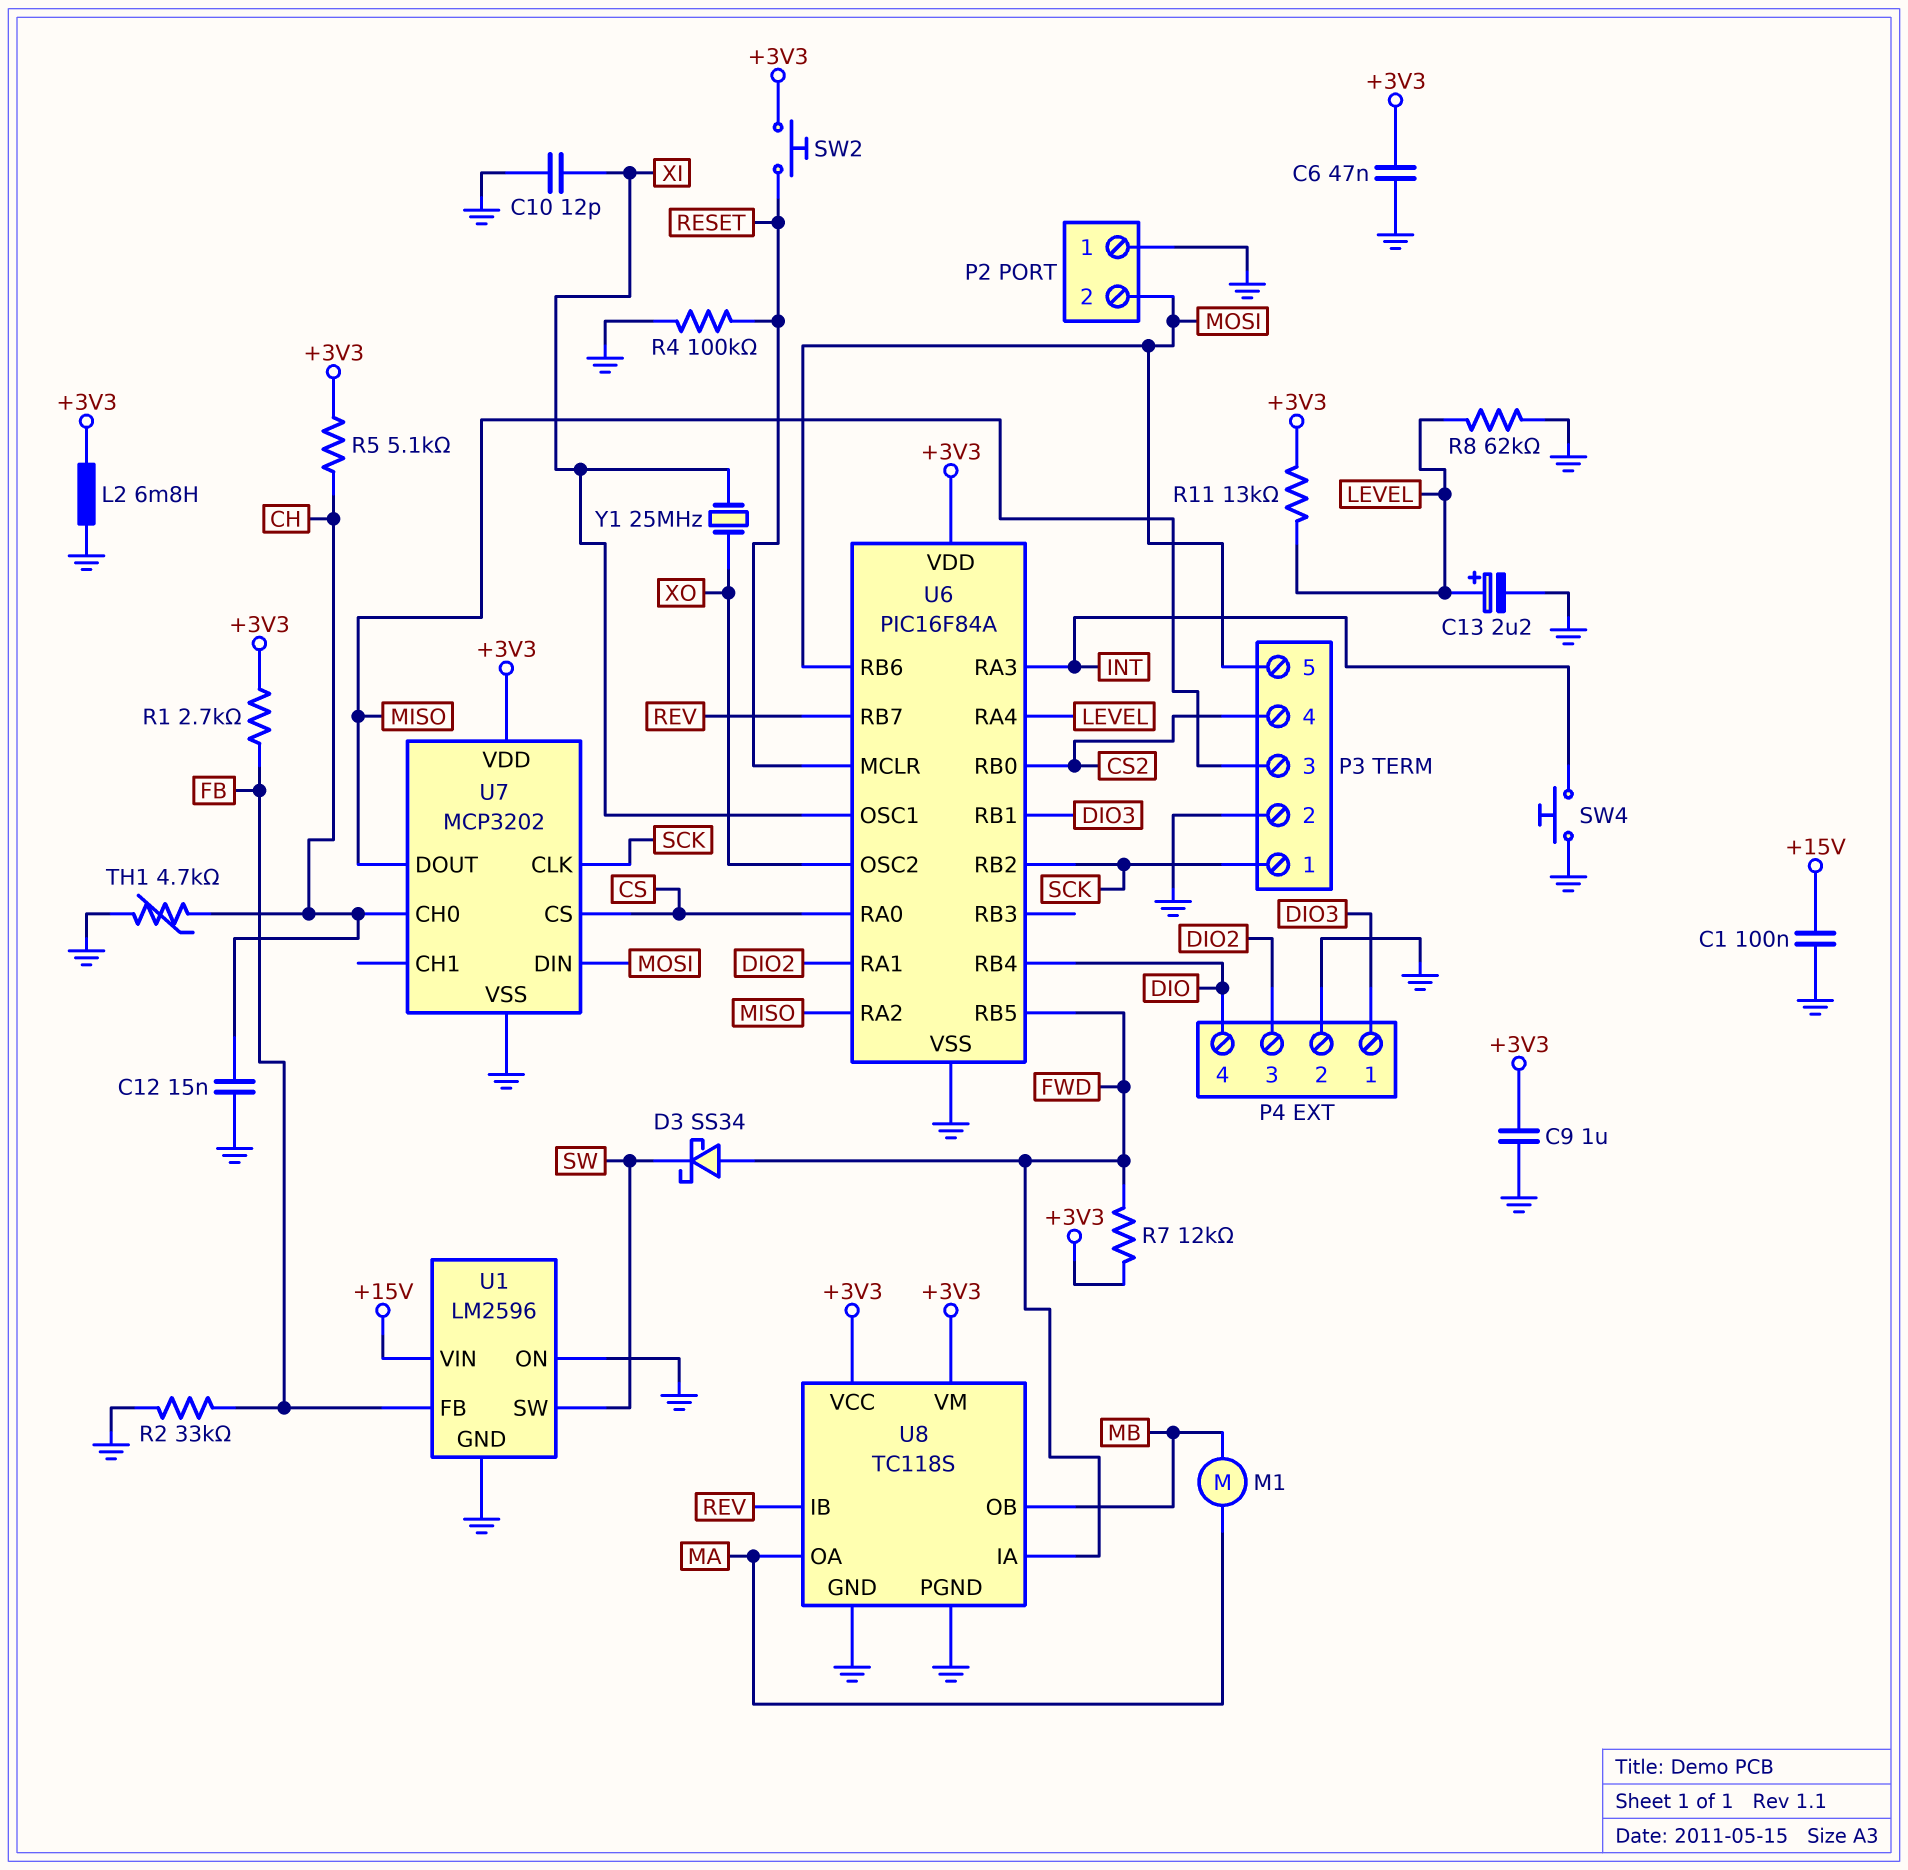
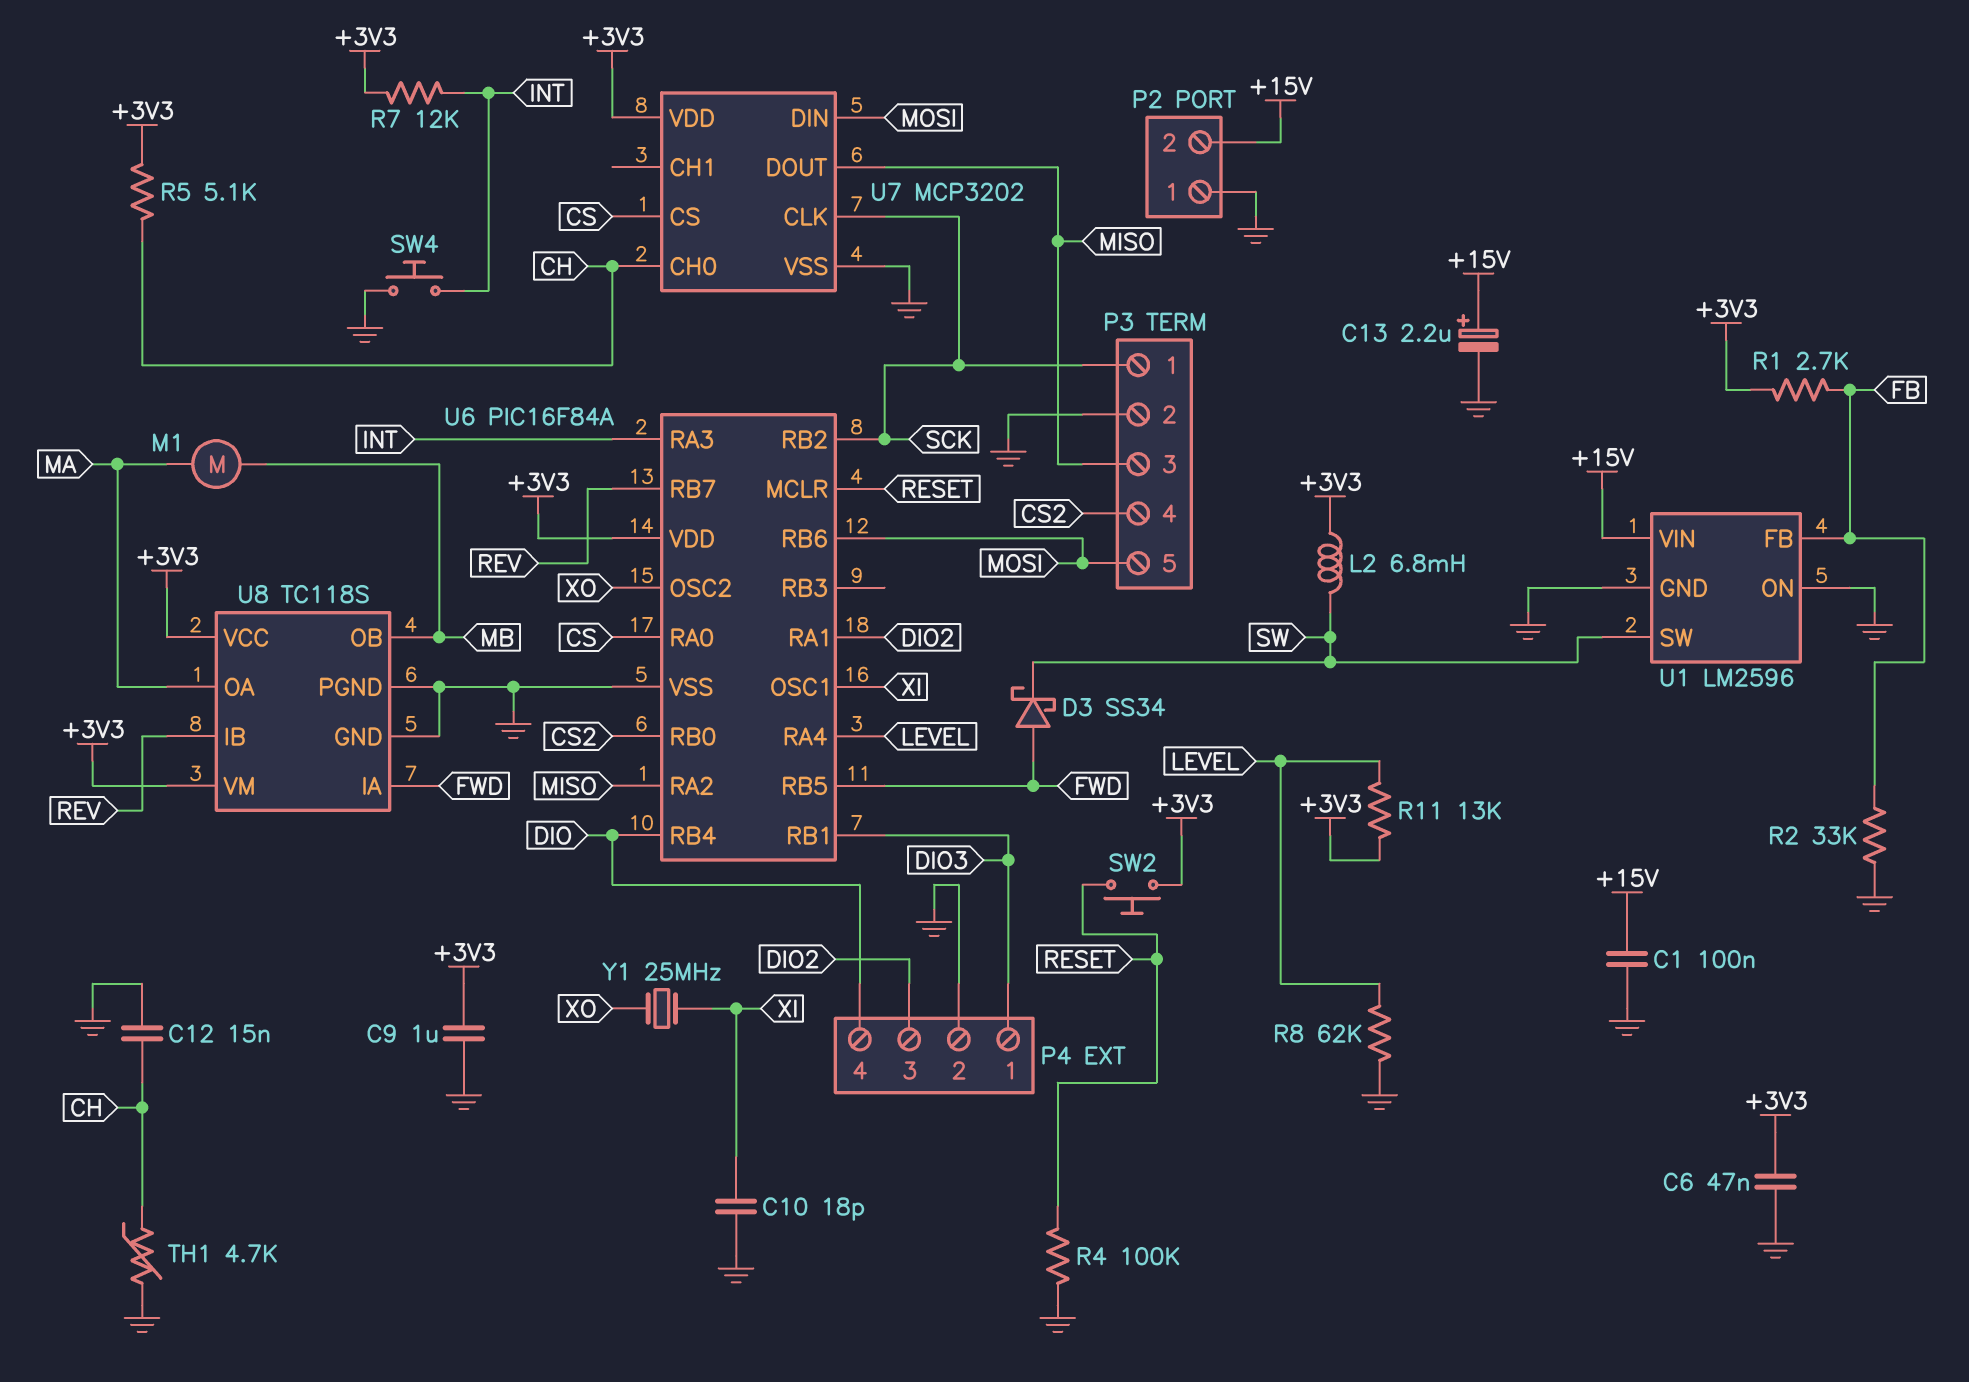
C10: 12pF (GND, XI) -> 18pF (GND, XI)
C13: 2.2uF (plus LEVEL, minus GND) -> 2.2uF (plus +15V, minus GND)
L2: 6.8mH (+3V3, GND) -> 6.8mH (+3V3, SW)
P2 pin 2: MOSI -> +15V
R7: 12k (+3V3, FWD) -> 12k (+3V3, INT)

